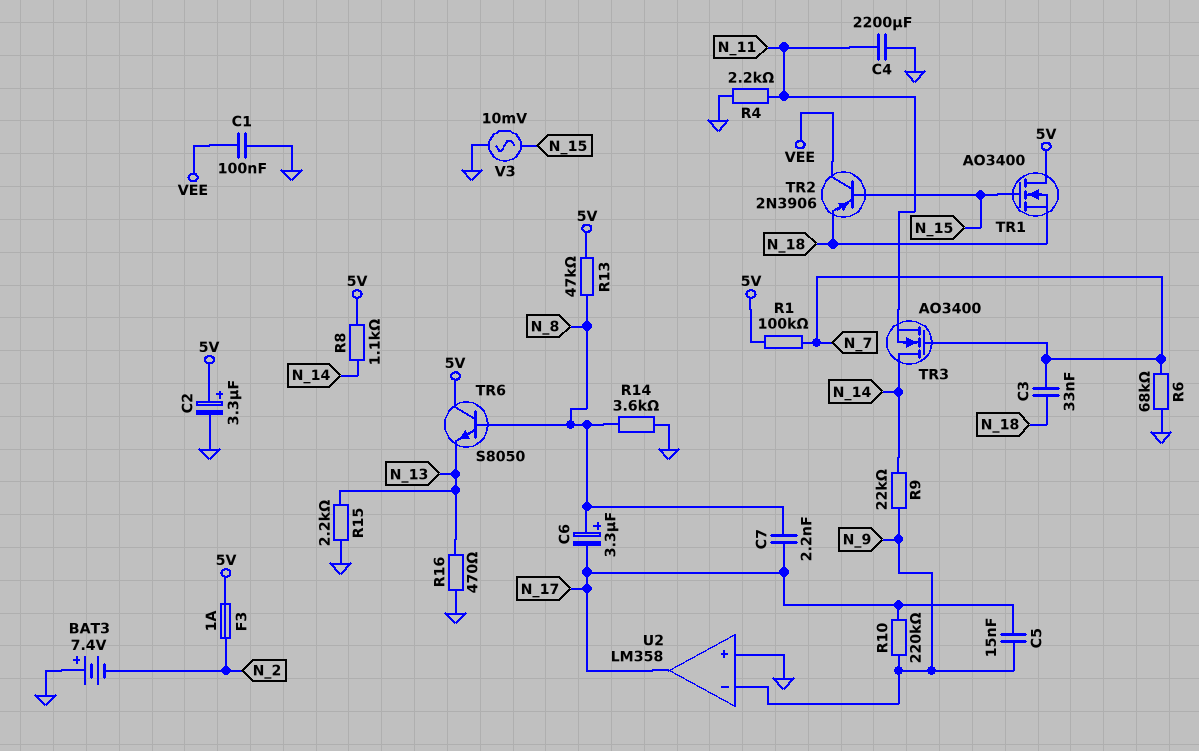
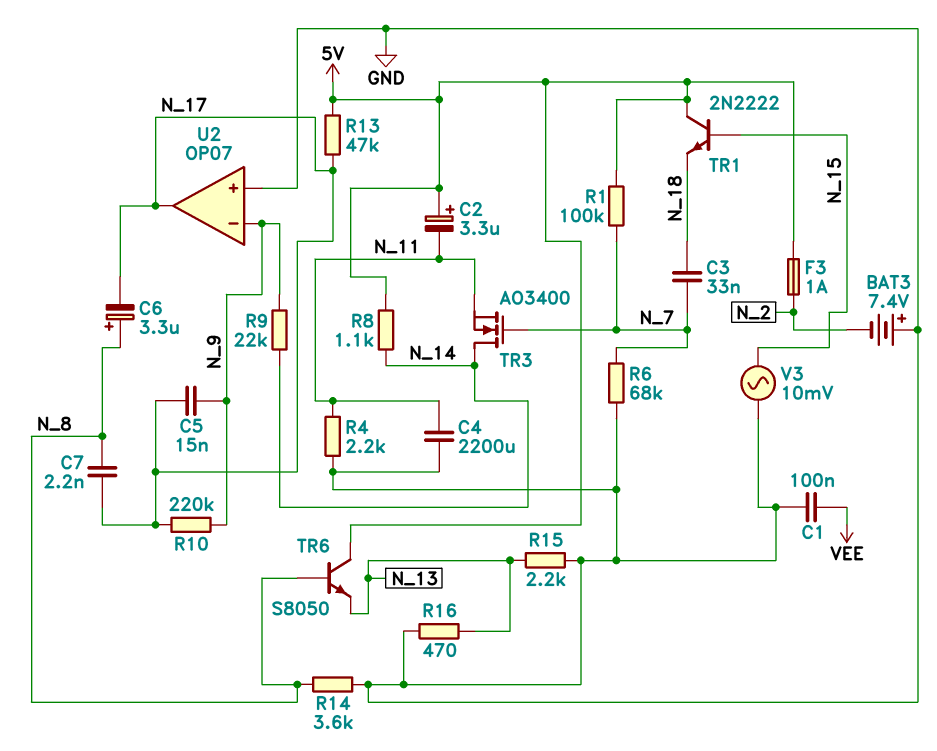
C2: 3.3uF (plus 5V, minus GND) -> 3.3uF (plus 5V, minus N_11)
R13: 47k (5V, N_8) -> 47k (5V, N_17)
TR1: NMOS AO3400 (G N_15, D 5V, S N_18) -> NPN 2N2222 (B N_15, C 5V, E N_18)
TR2: PNP 2N3906 (B N_15, C VEE, E N_18) -> none
U2: LM358 -> OP07

